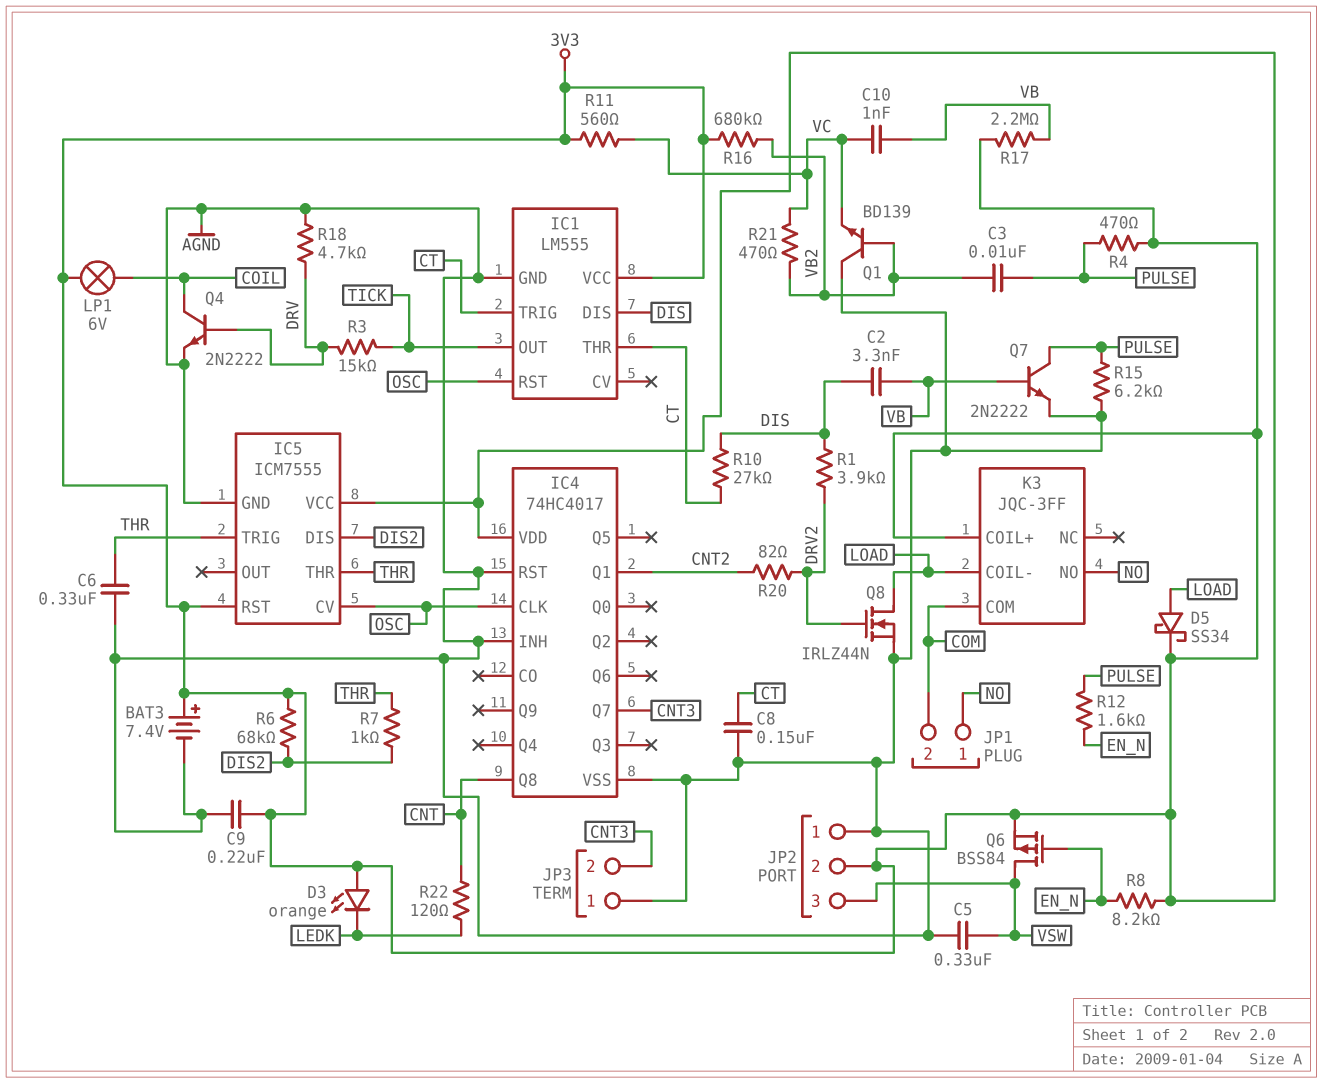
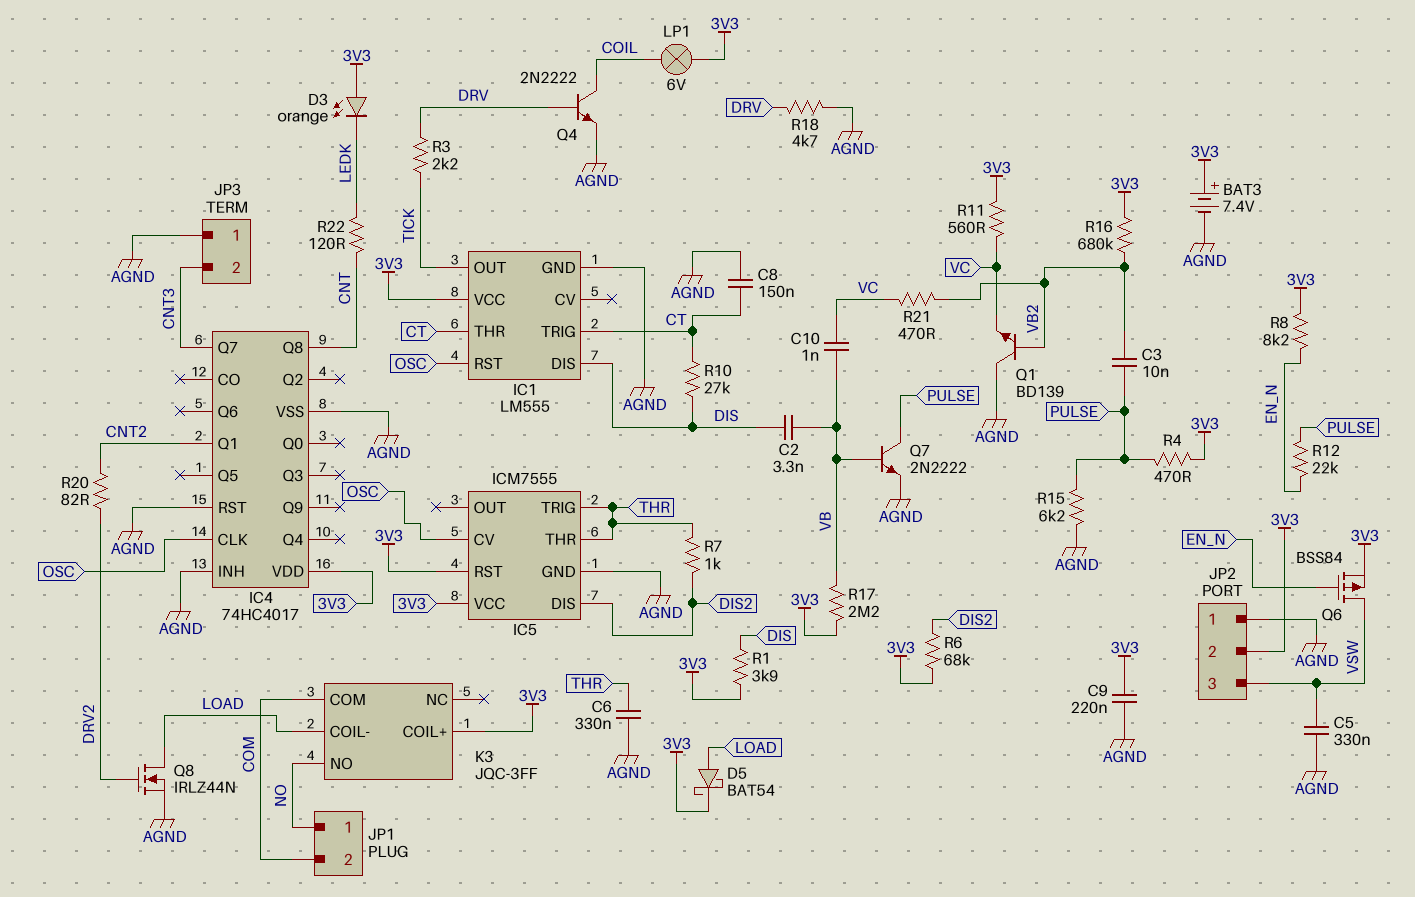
D5: schottky SS34 (A LOAD, K 3V3) -> schottky BAT54 (A LOAD, K 3V3)
R1: 3.9k (DIS, DRV2) -> 3.9k (3V3, DIS)
R3: 15k (DRV, TICK) -> 2.2k (DRV, TICK)
R12: 1.6k (EN_N, PULSE) -> 22k (EN_N, PULSE)

